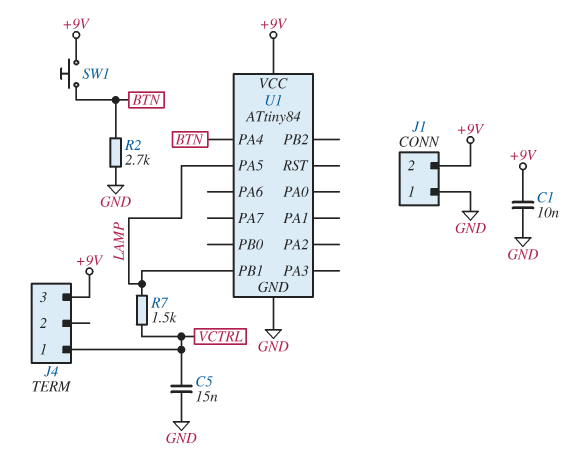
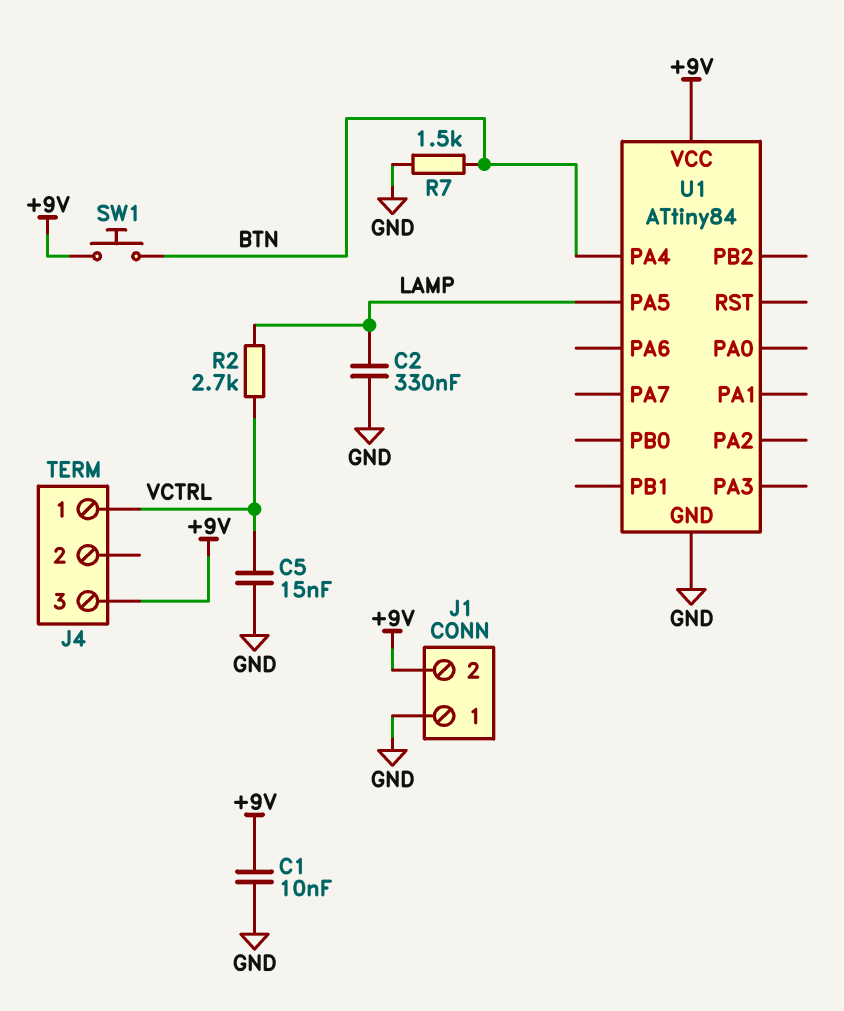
C2: none -> 330nF (GND, LAMP)
R2: 2.7k (BTN, GND) -> 2.7k (LAMP, VCTRL)
R7: 1.5k (LAMP, VCTRL) -> 1.5k (BTN, GND)
U1 pin PB1: LAMP -> none

